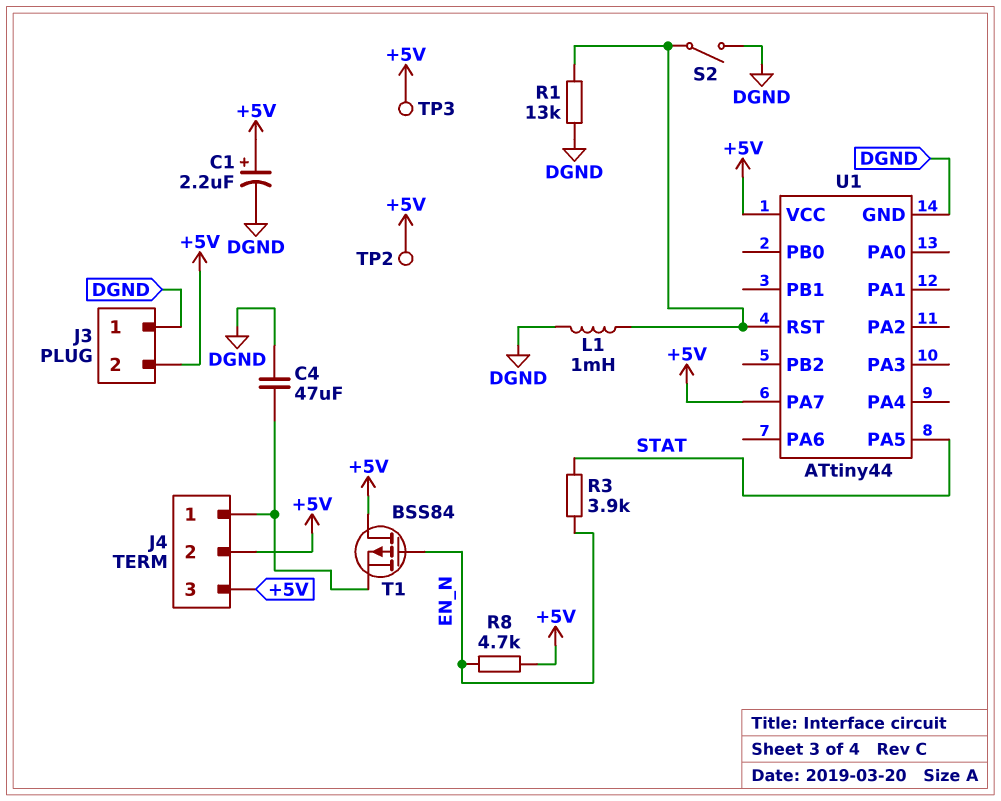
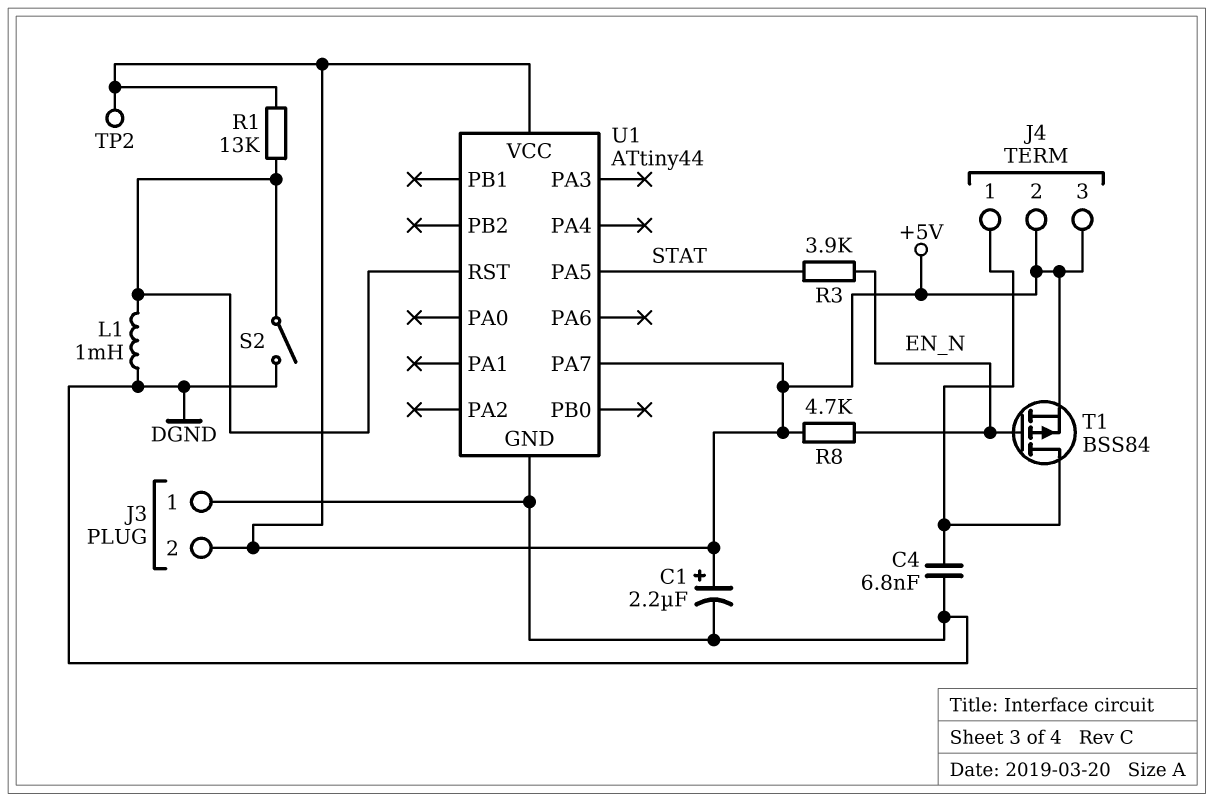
C4: 47uF (DGND, J4/1) -> 6.8nF (DGND, J4/1)
R1: 13k (DGND, U1/RST) -> 13k (+5V, U1/RST)
T1: PMOS BSS84 (G EN_N, D +5V, S J4/1) -> PMOS BSS84 (G EN_N, D J4/1, S +5V)
TP3: test point (+5V) -> none

